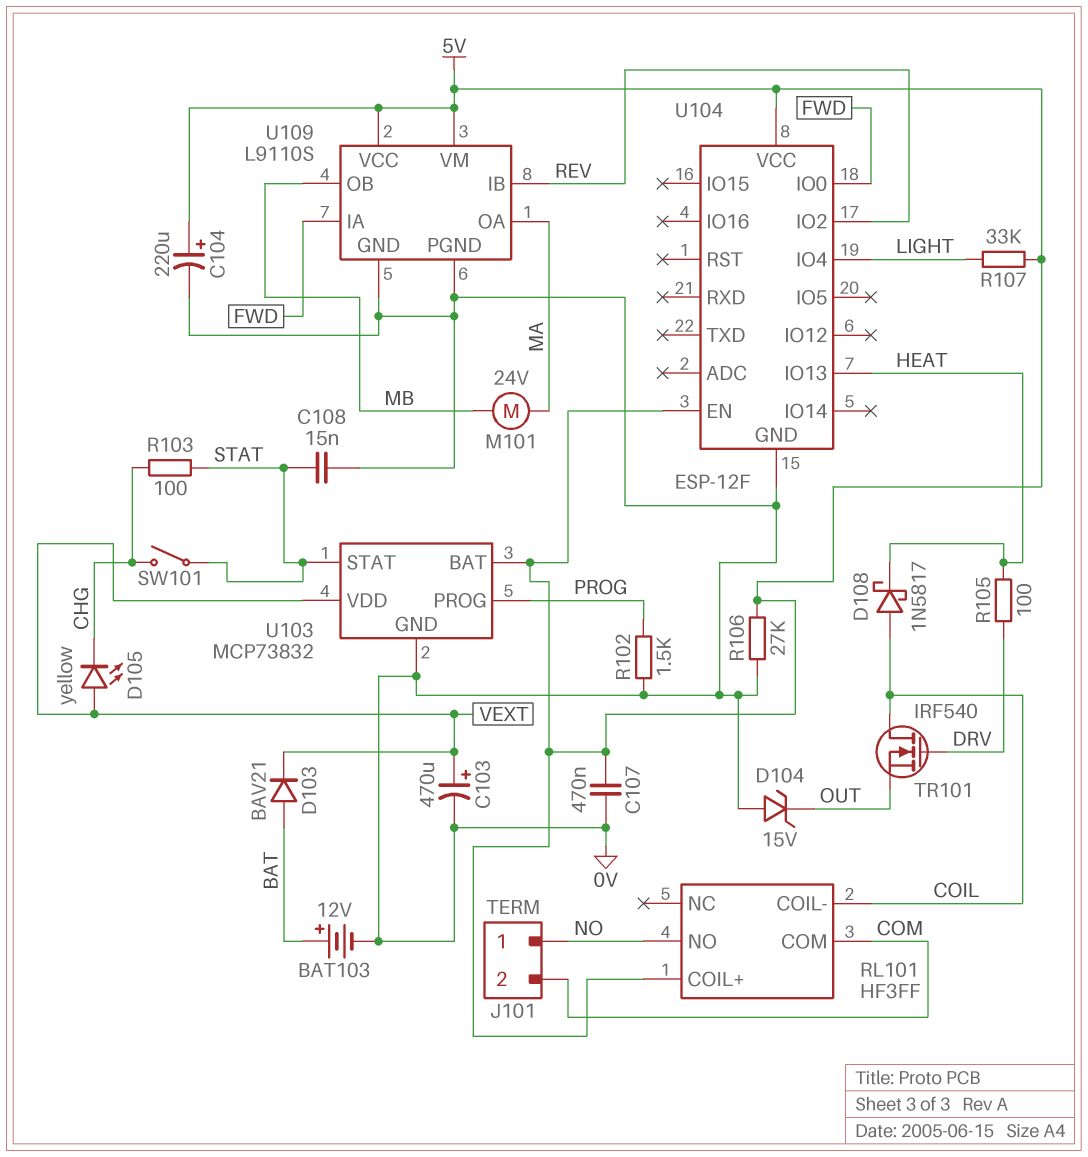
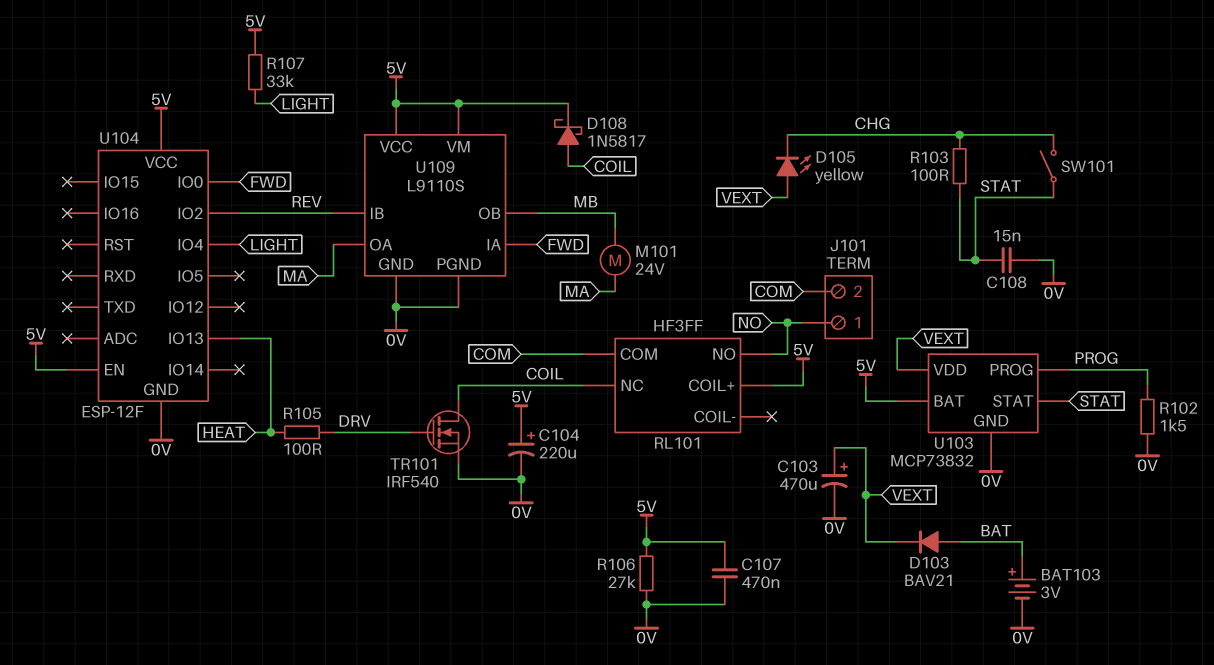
BAT103: 12V (plus BAT, minus 0V) -> 3V (plus BAT, minus 0V)
D104: zener 15V (A 0V, K OUT) -> none
D108: schottky 1N5817 (A COIL, K HEAT) -> schottky 1N5817 (A COIL, K 5V)
RL101 pin COIL-: COIL -> none
RL101 pin NC: none -> COIL
TR101: NMOS IRF540 (G DRV, D COIL, S OUT) -> NMOS IRF540 (G DRV, D COIL, S 0V)

